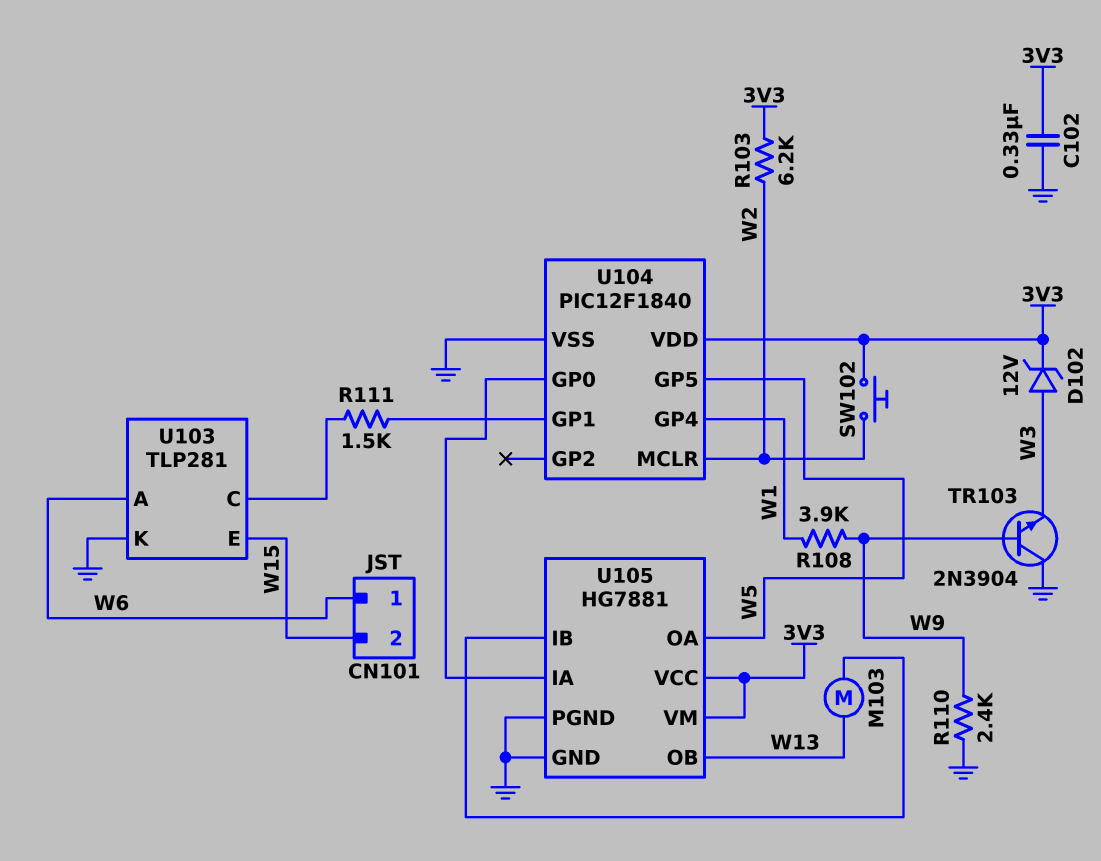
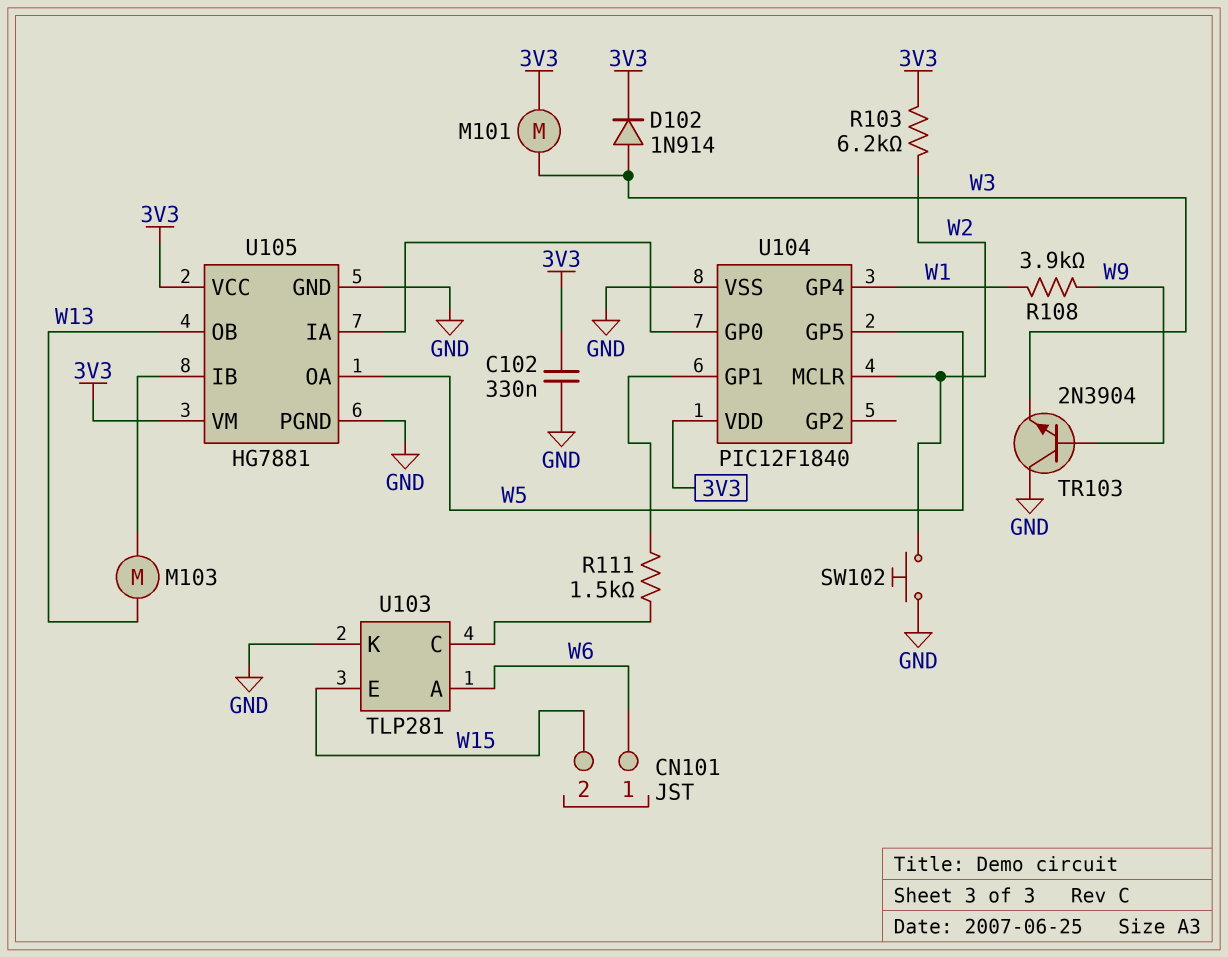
D102: zener 12V (A W3, K 3V3) -> diode 1N914 (A W3, K 3V3)
M101: none -> motor (3V3, W3)
R110: 2.4k (GND, W9) -> none
SW102: button (3V3, W2) -> button (GND, W2)

